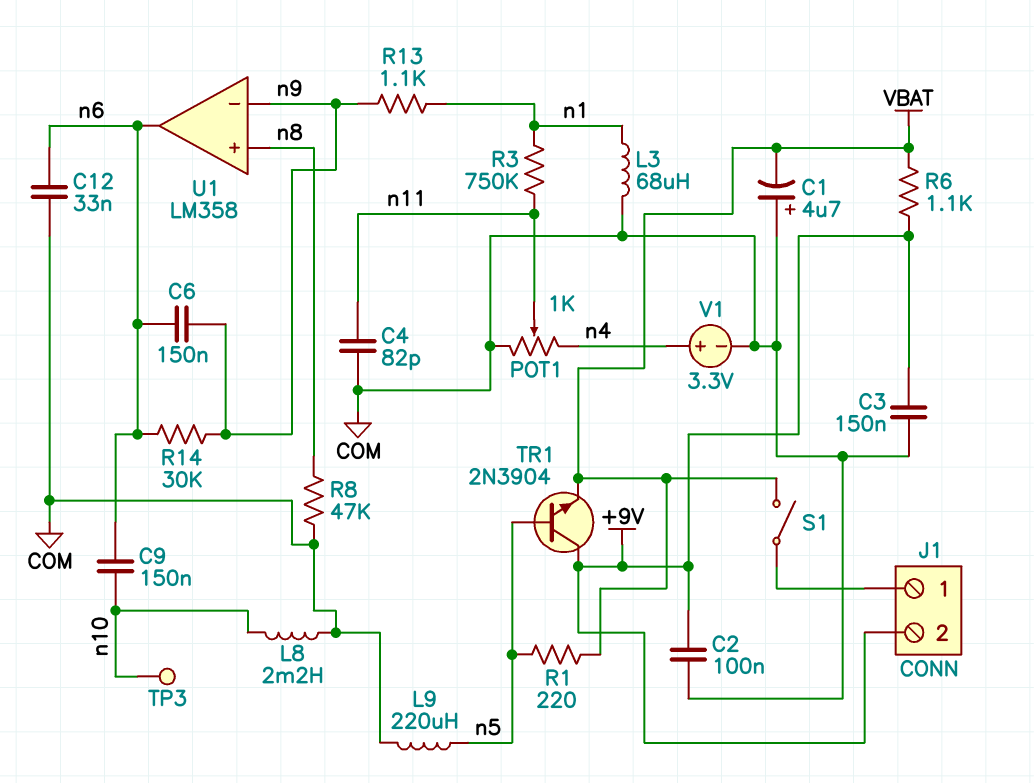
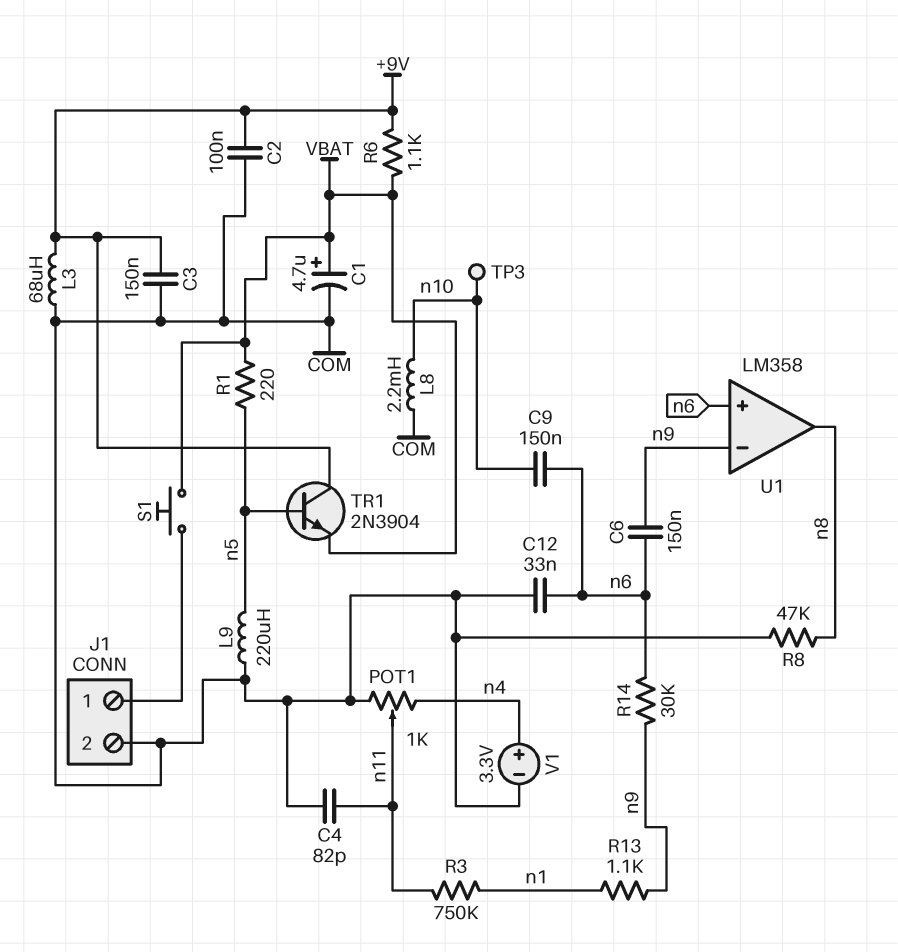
C1: 4.7uF (plus COM, minus VBAT) -> 4.7uF (plus VBAT, minus COM)
J1 pin 2: +9V -> COM
L3: 68uH (COM, n1) -> 68uH (+9V, COM)
S1: switch (J1/1, VBAT) -> button (J1/1, VBAT)
U1 pin in+: n8 -> n6
U1 pin out: n6 -> n8

